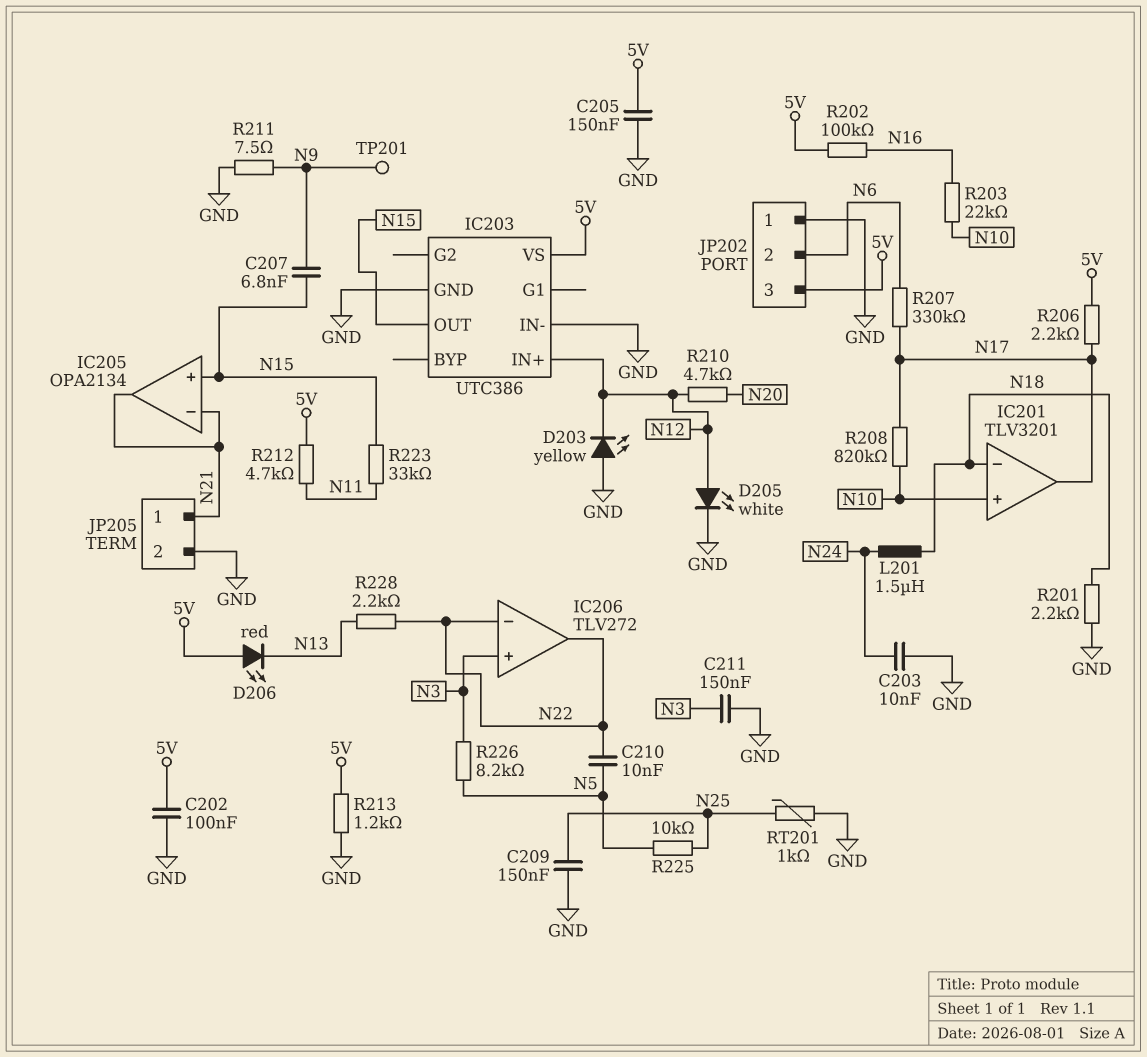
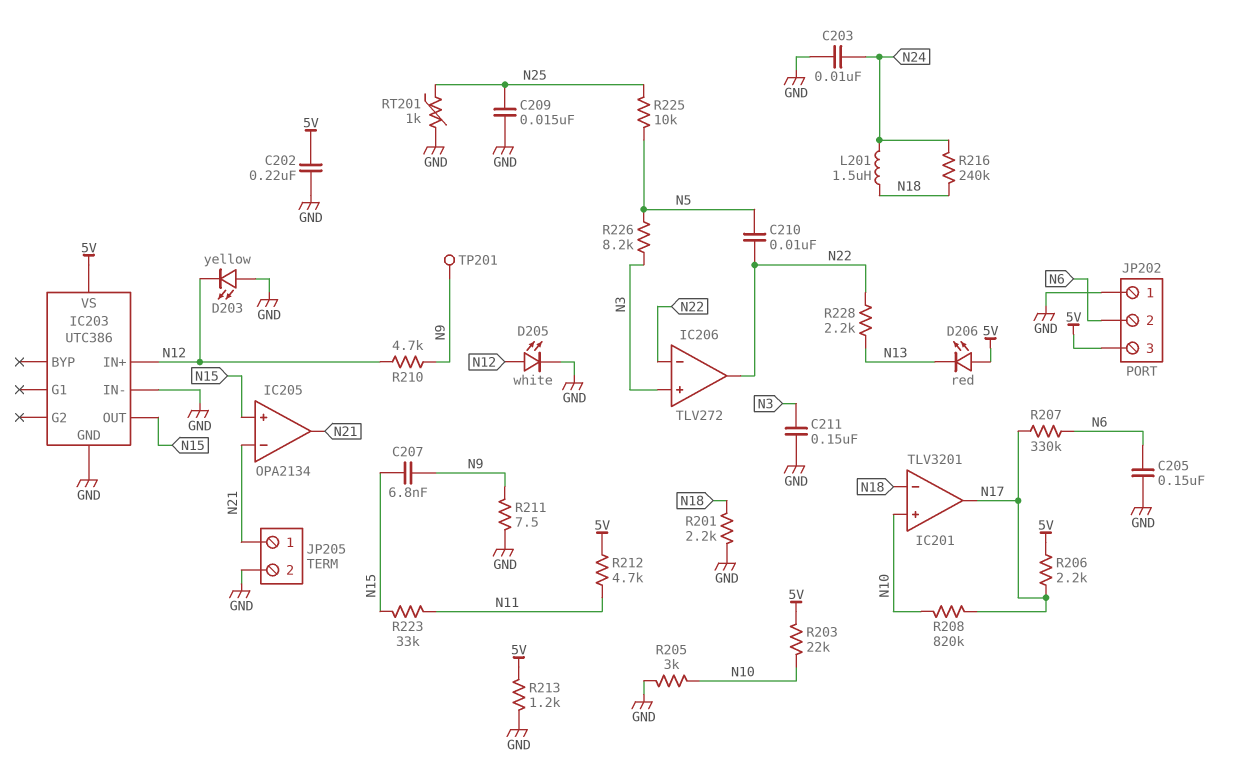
C202: 100nF (5V, GND) -> 220nF (5V, GND)
C205: 150nF (5V, GND) -> 150nF (GND, N6)
C209: 150nF (GND, N25) -> 15nF (GND, N25)
R202: 100k (5V, N16) -> none
R203: 22k (N10, N16) -> 22k (5V, N10)
R205: none -> 3k (GND, N10)
R210: 4.7k (N12, N20) -> 4.7k (N9, N12)
R216: none -> 240k (N18, N24)

